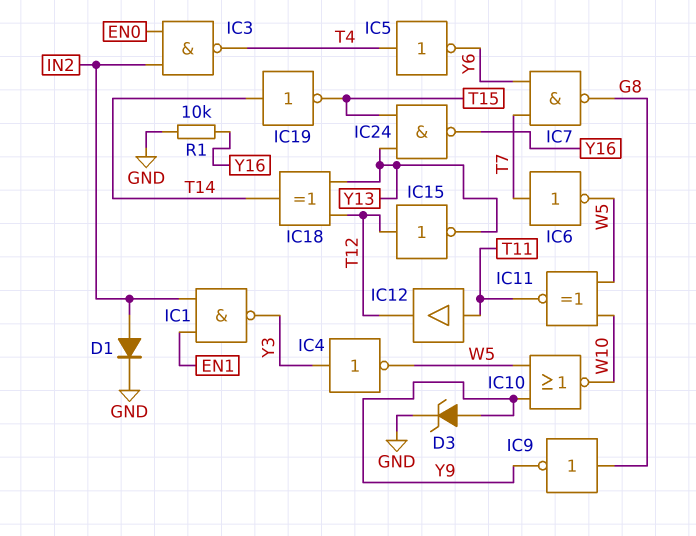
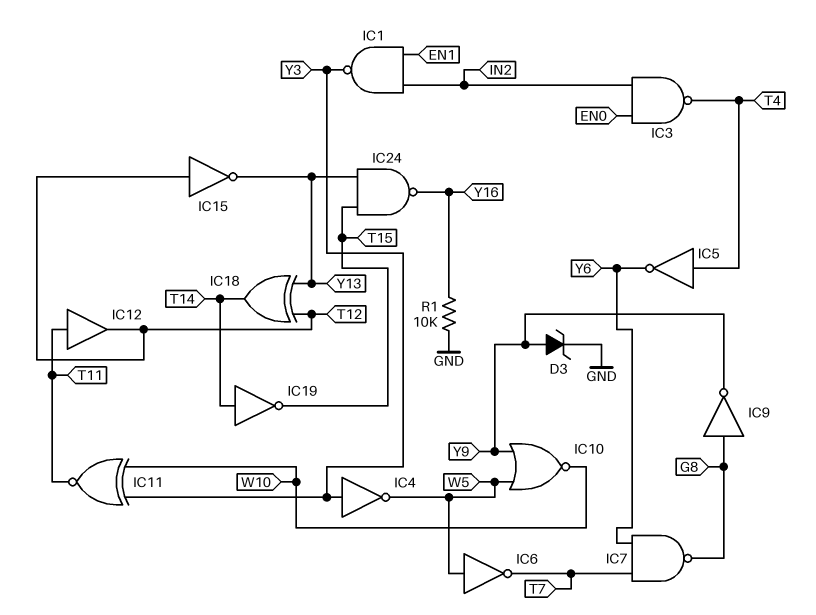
D1: diode (A IN2, K GND) -> none
IC6: NOT (in T7, out W5) -> NOT (in W5, out T7)
IC11: XNOR (in W5, in W10, out T11) -> XNOR (in W10, in Y3, out T11)

